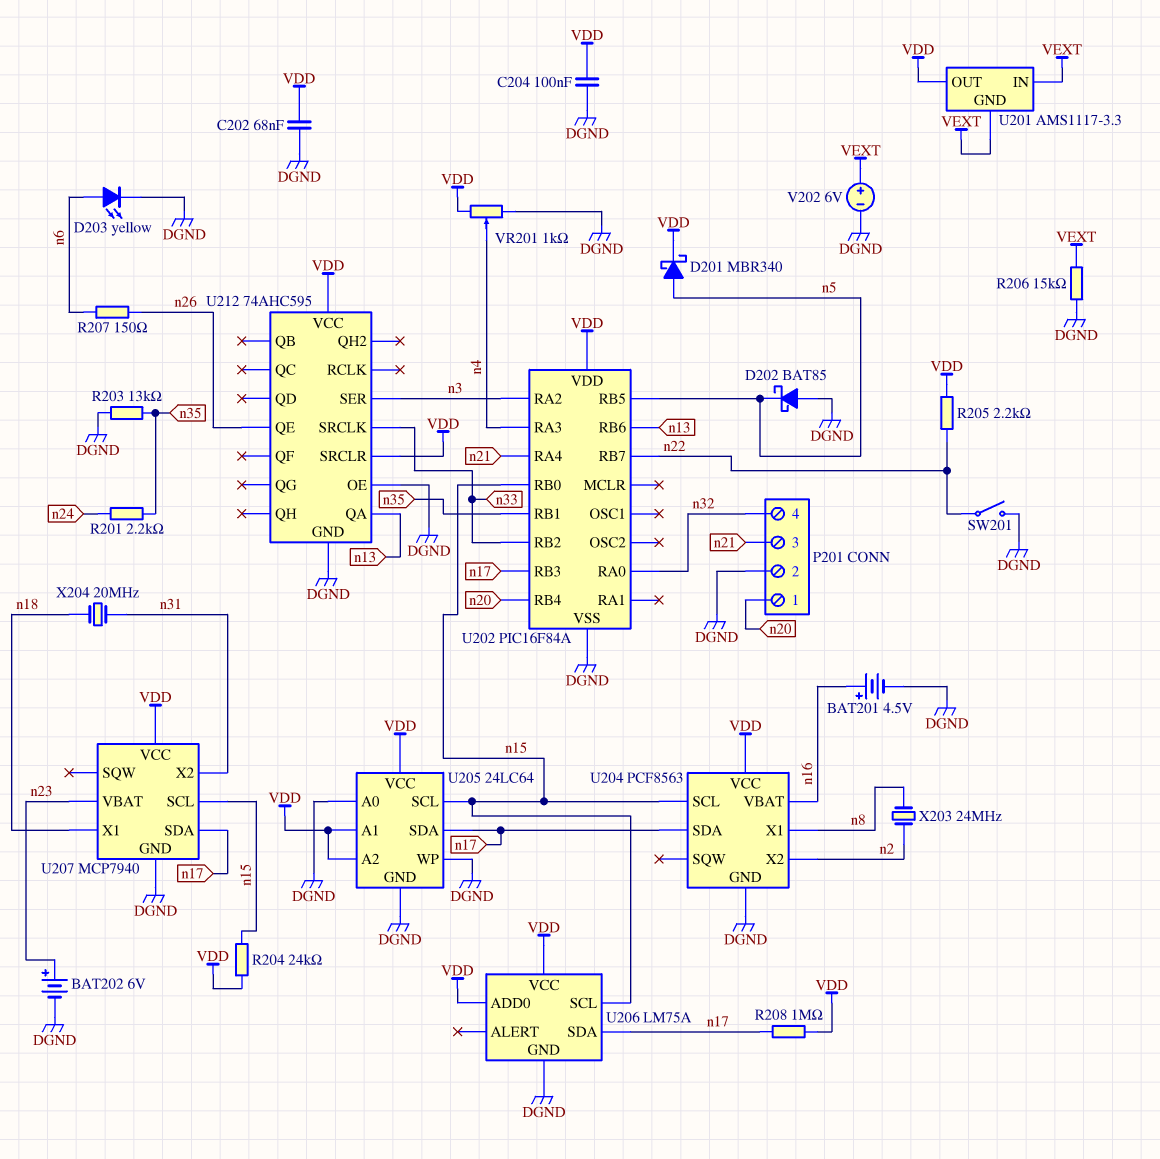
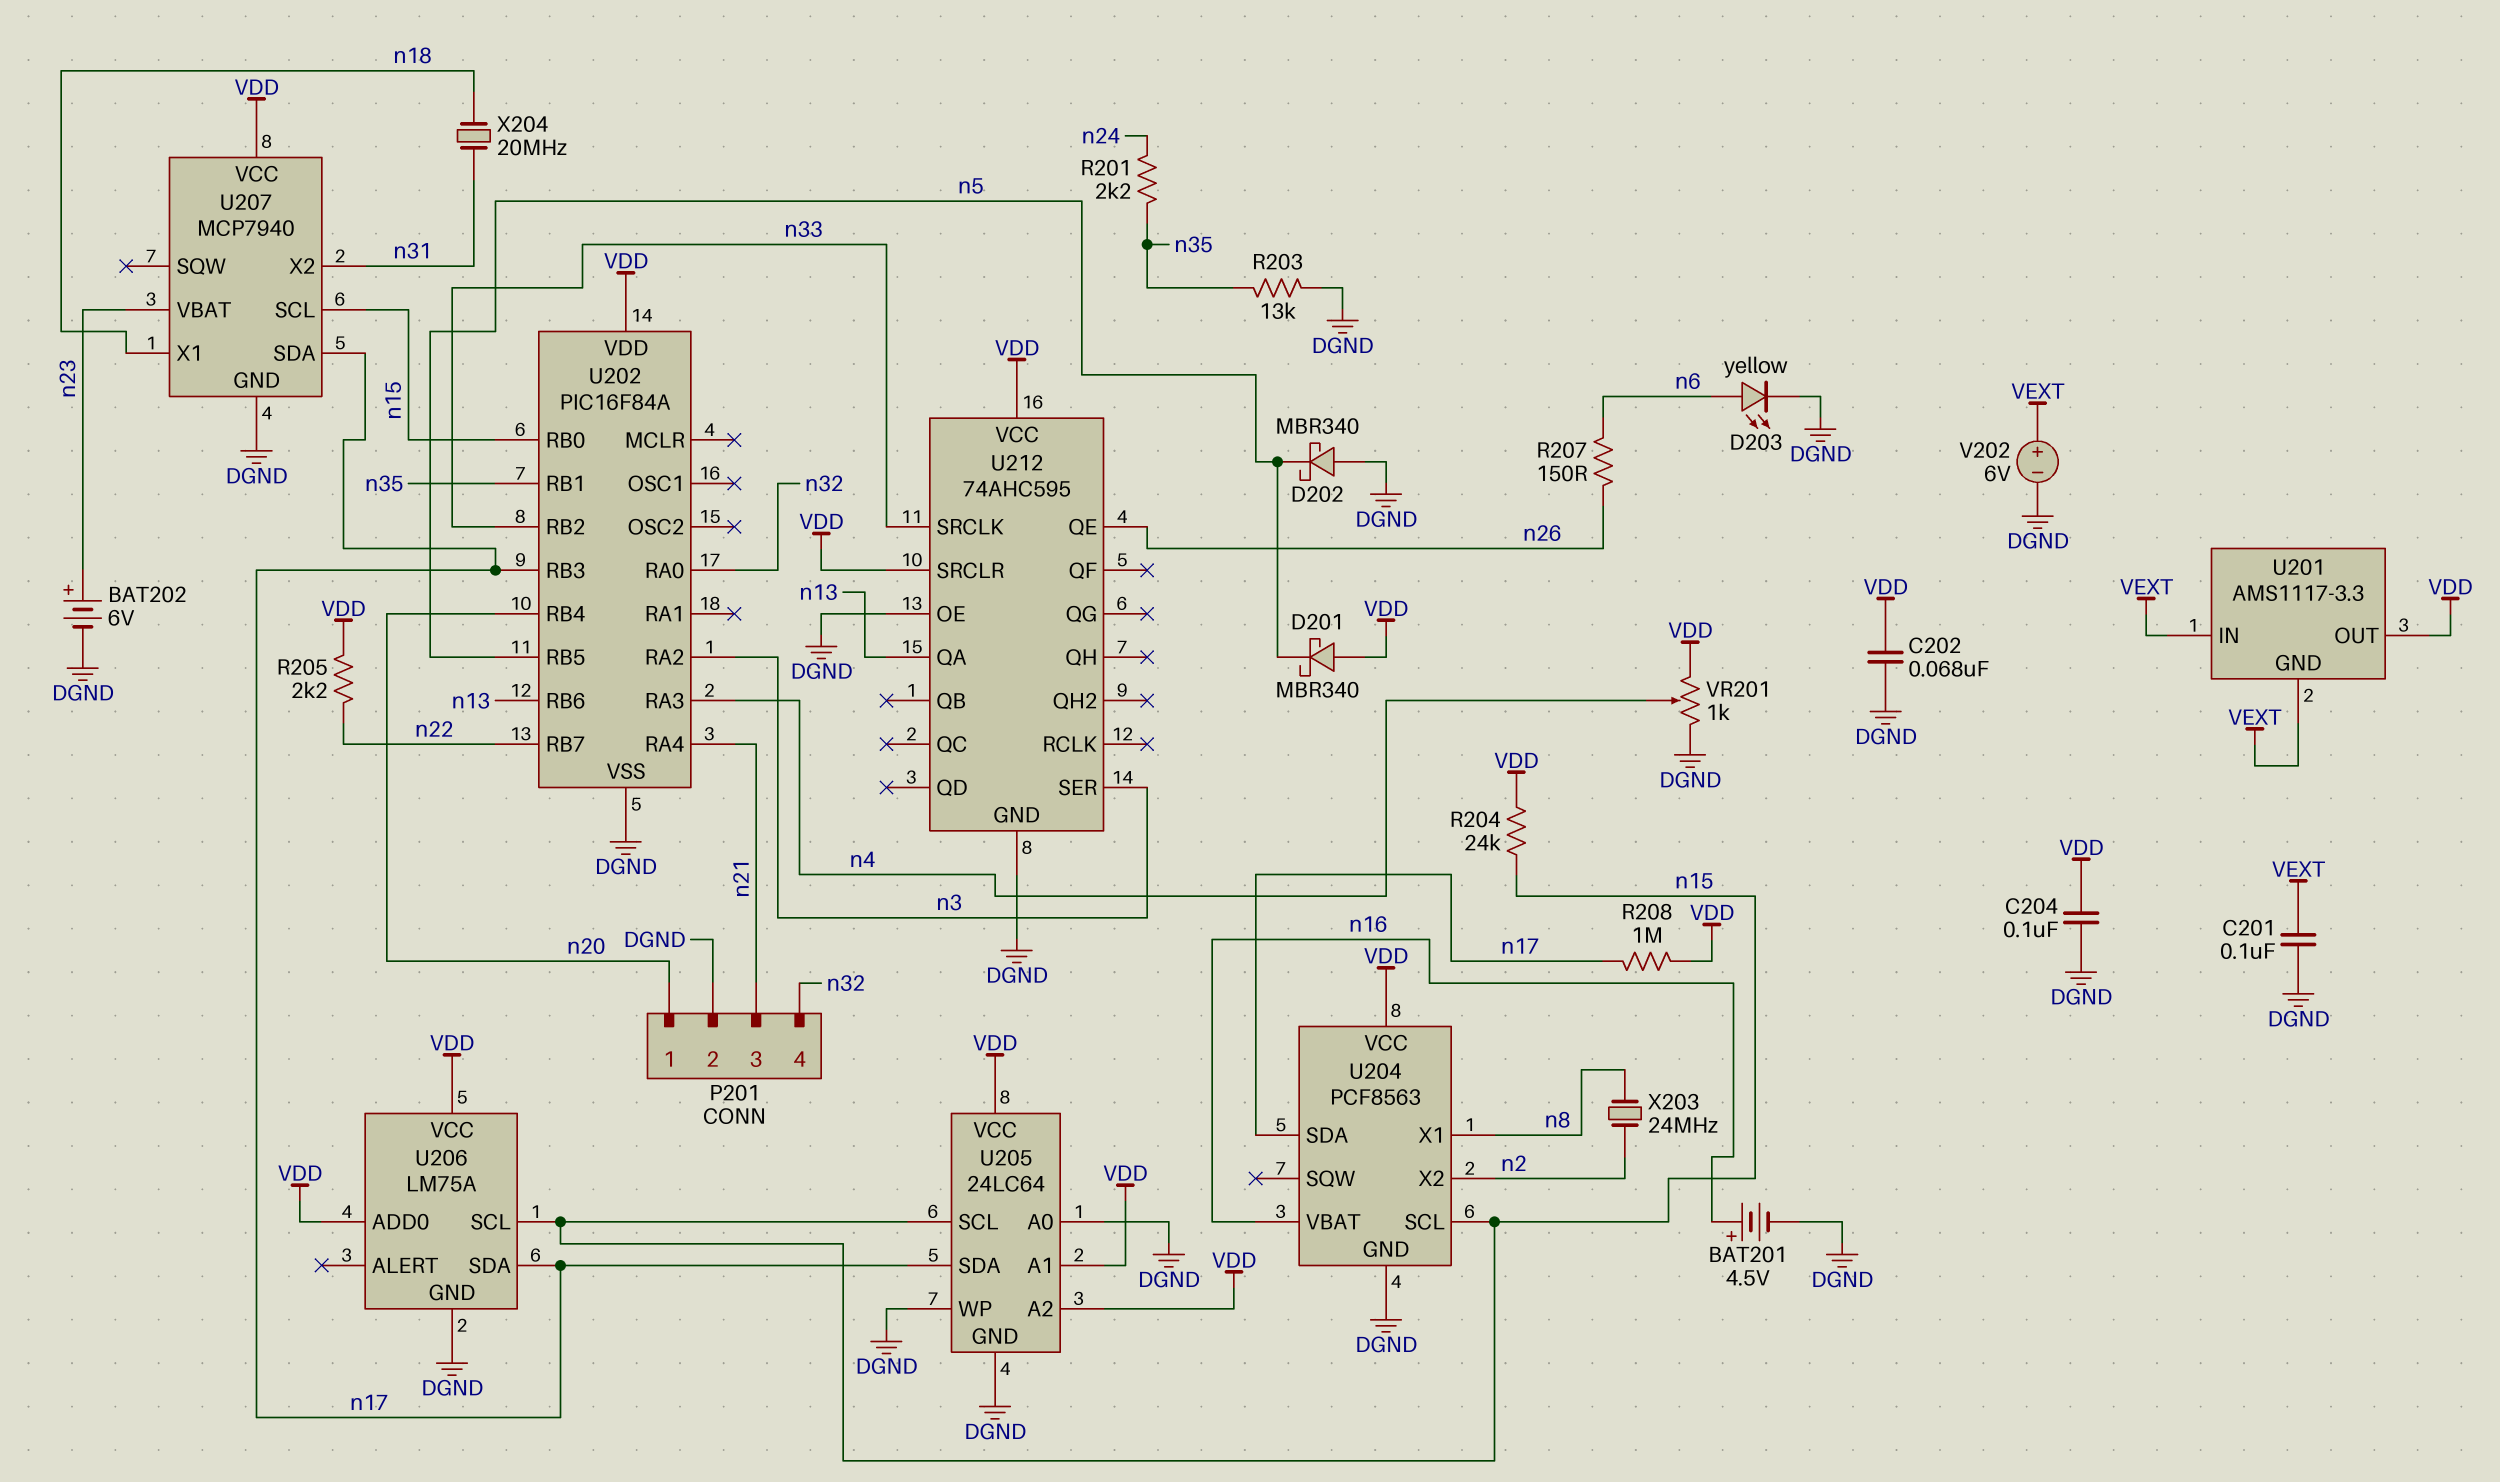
C201: none -> 100nF (DGND, VEXT)
D201: schottky MBR340 (A n5, K VDD) -> schottky MBR340 (A VDD, K n5)
D202: schottky BAT85 (A DGND, K n5) -> schottky MBR340 (A DGND, K n5)
R206: 15k (DGND, VEXT) -> none
SW201: switch (DGND, n22) -> none

